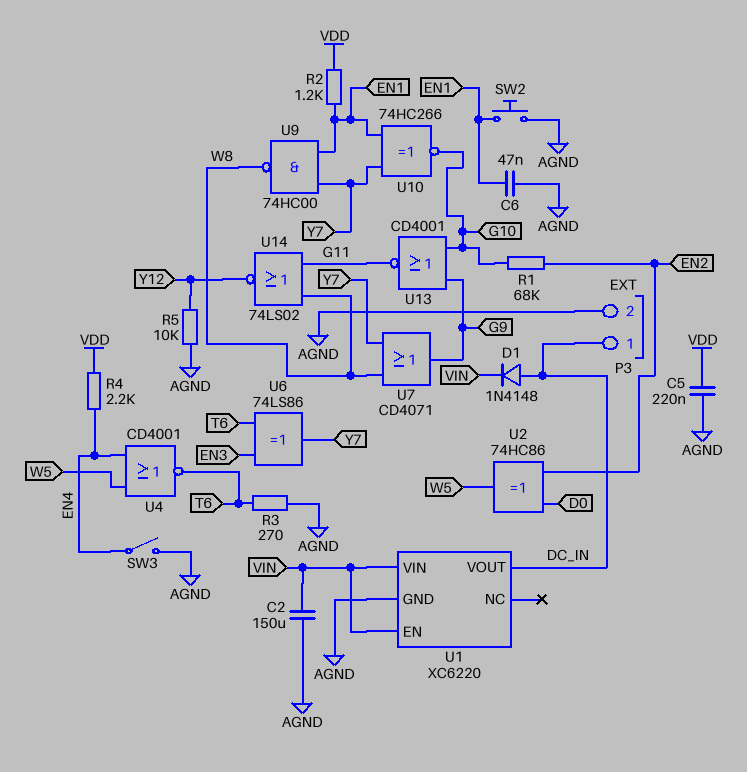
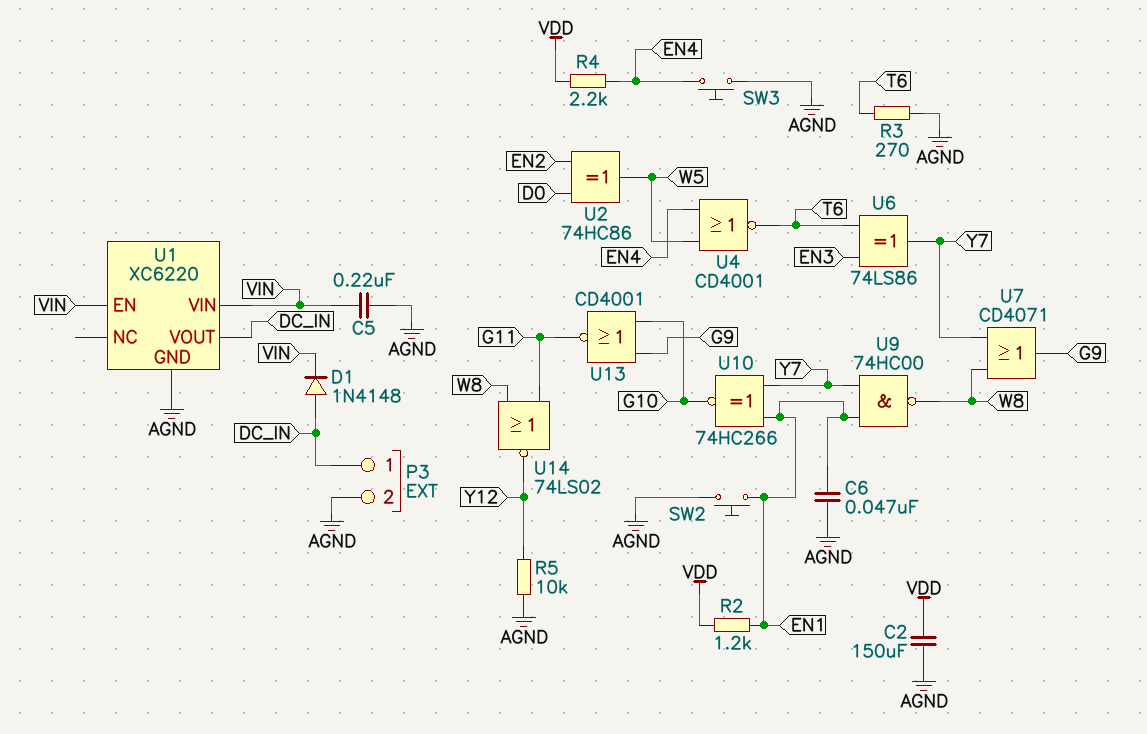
C2: 150uF (AGND, VIN) -> 150uF (AGND, VDD)
C5: 220nF (AGND, VDD) -> 220nF (AGND, VIN)
R1: 68k (EN2, G10) -> none
SW3: switch (AGND, EN4) -> button (AGND, EN4)

